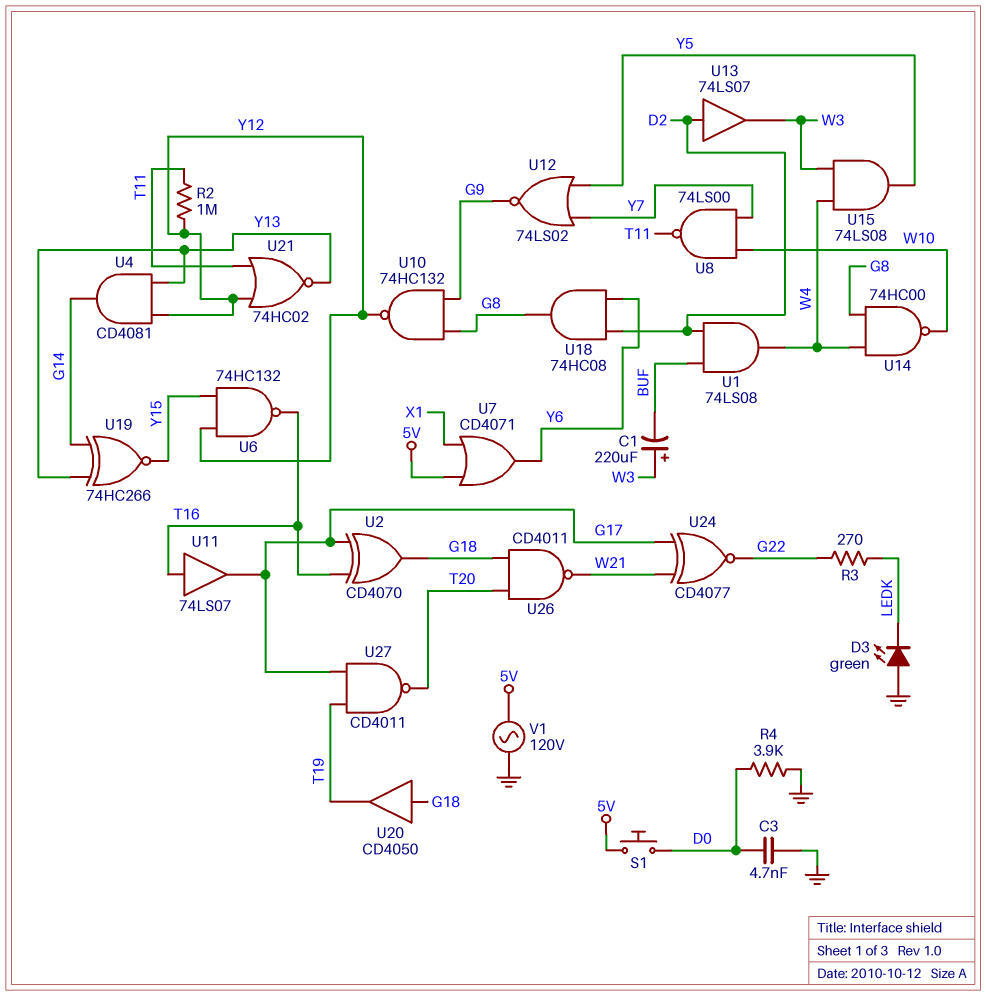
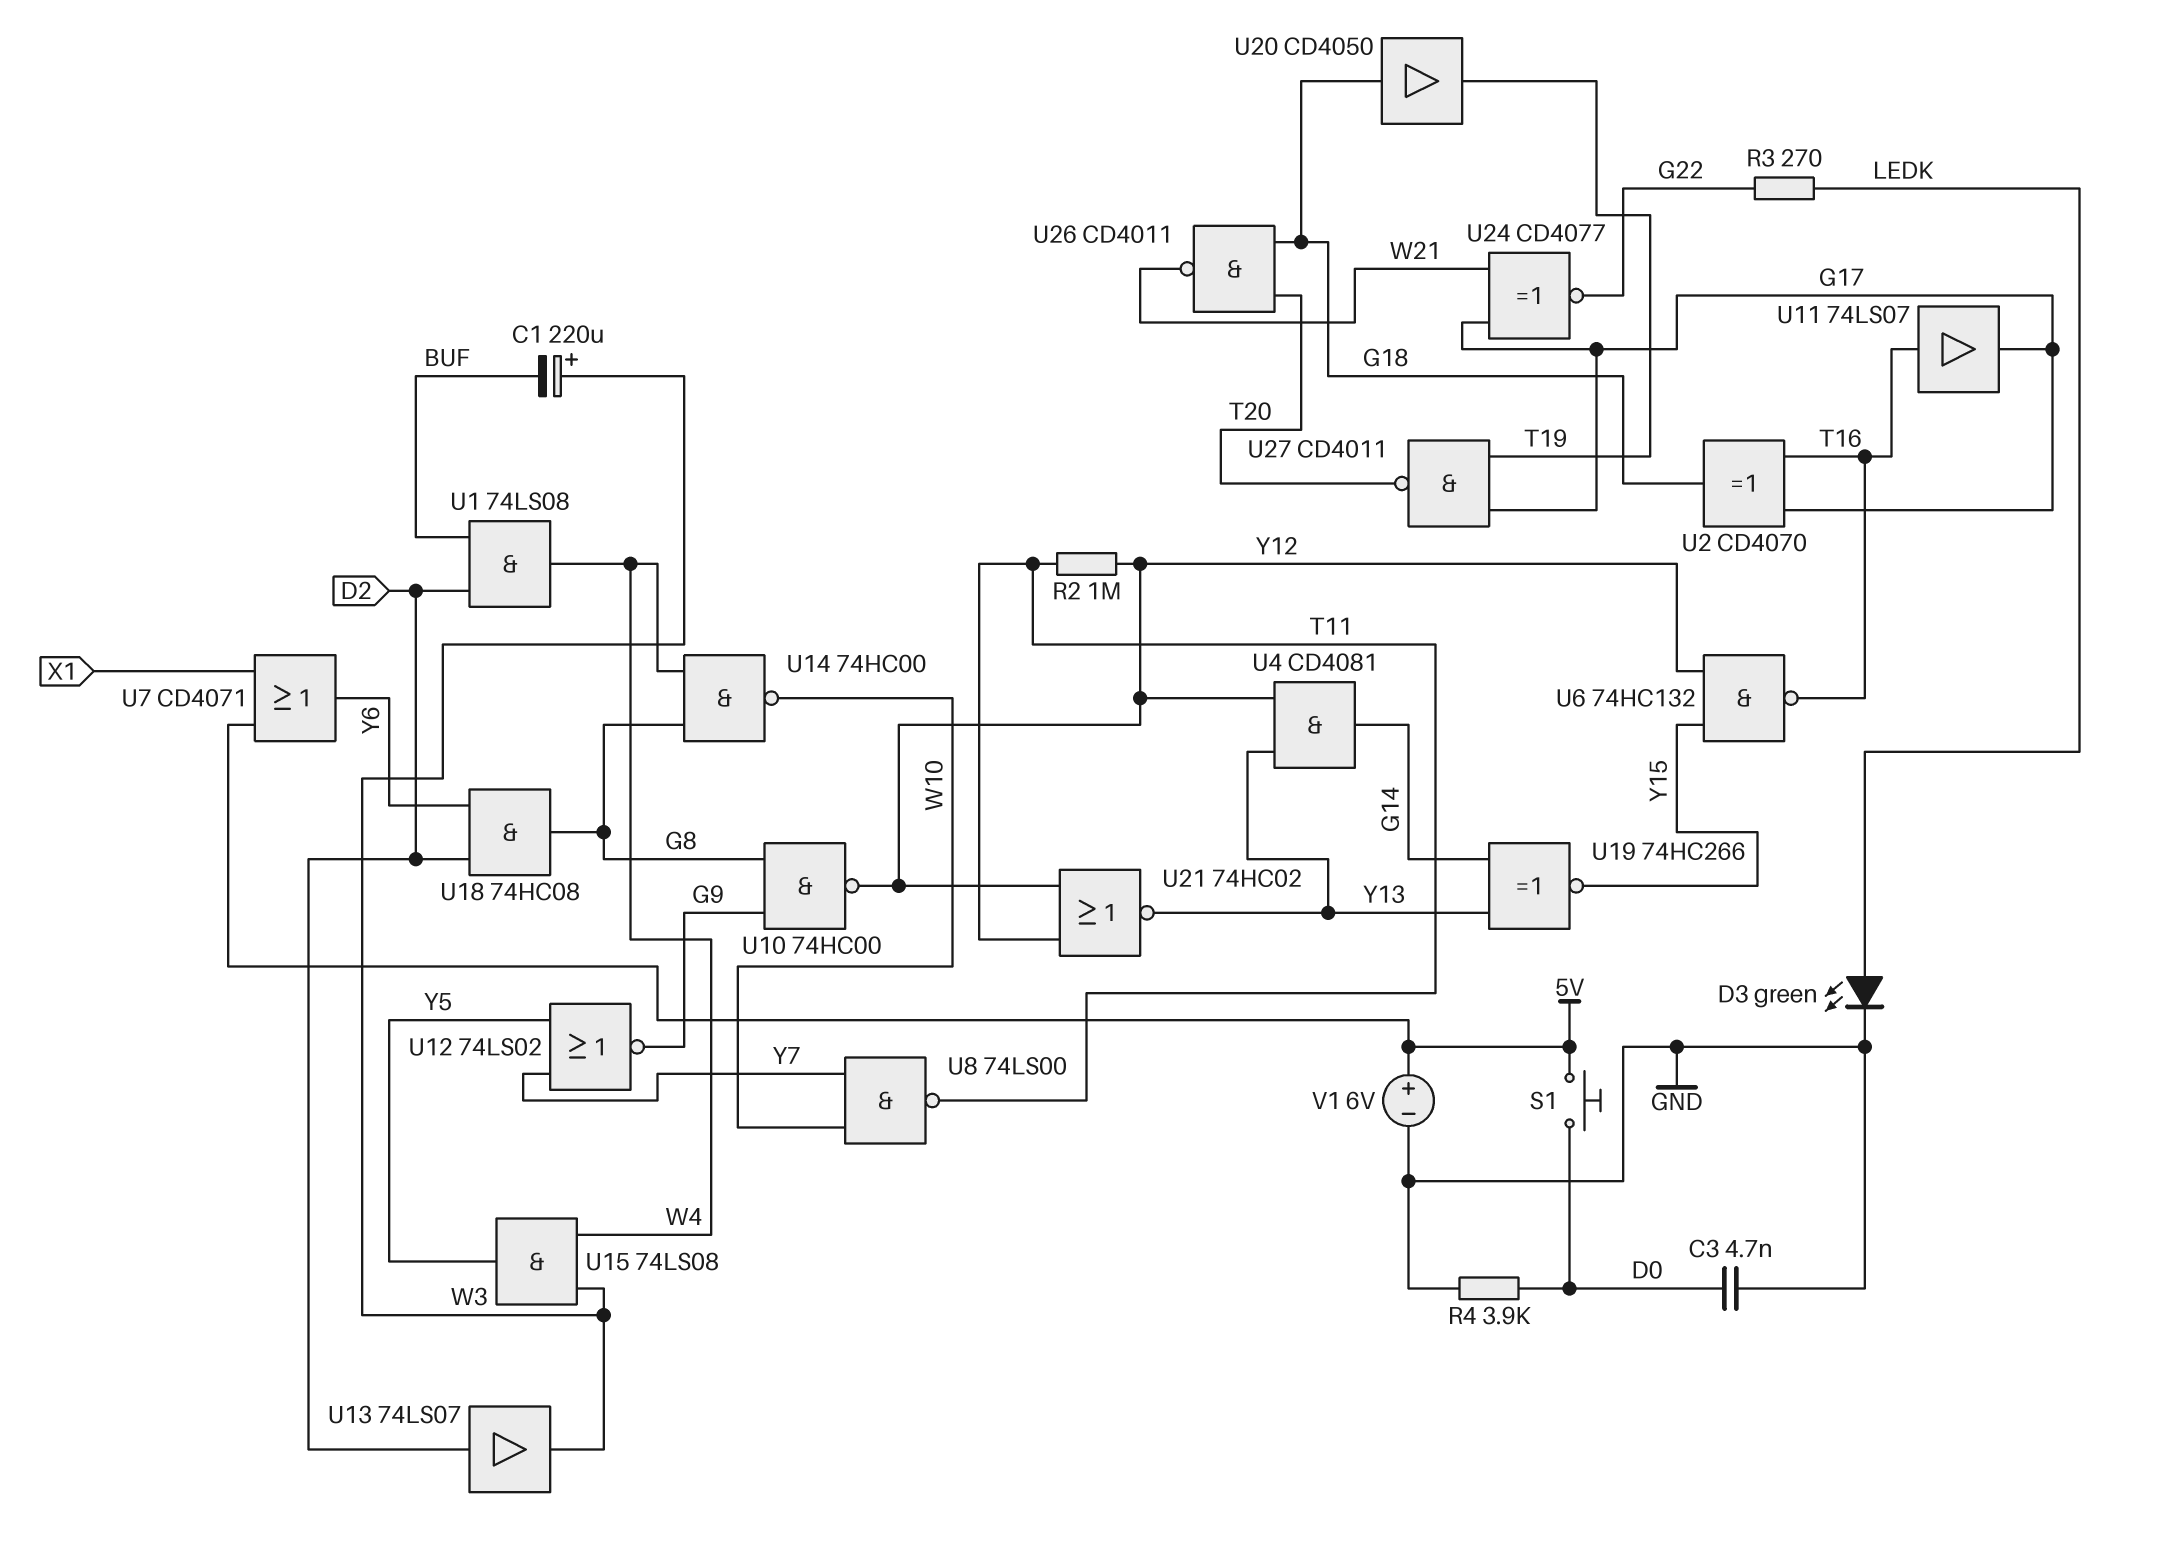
D3: LED green (A GND, K LEDK) -> LED green (A LEDK, K GND)
U10: NAND 74HC132 (in G8, in G9, out Y12) -> NAND 74HC00 (in G8, in G9, out Y12)
V1: AC 120V (5V, GND) -> 6V (plus 5V, minus GND)

